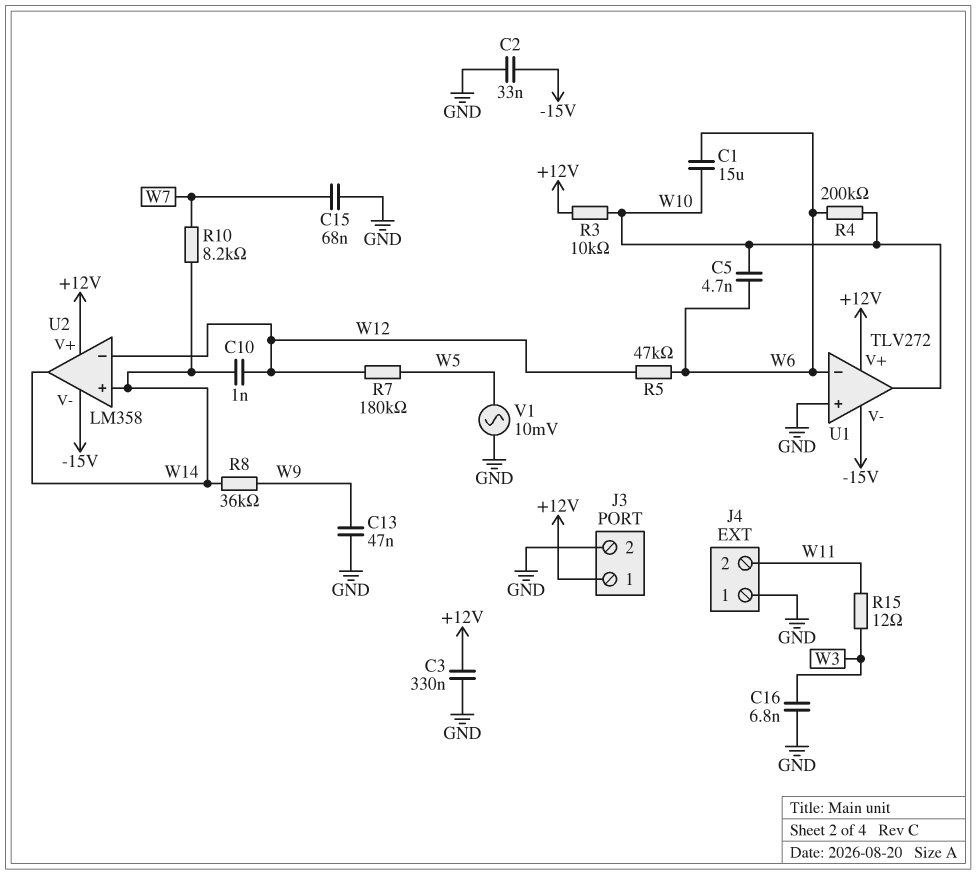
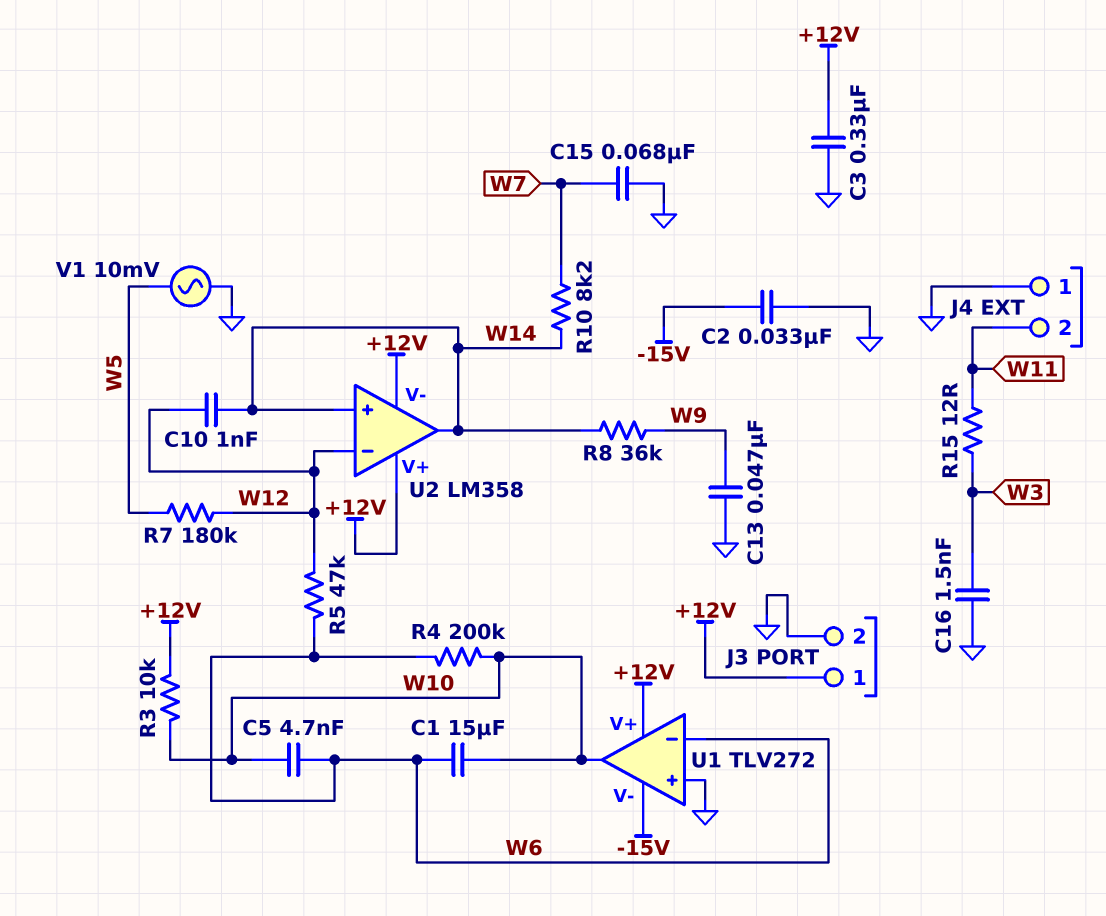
C16: 6.8nF (GND, W3) -> 1.5nF (GND, W3)
U2 pin V-: -15V -> +12V

